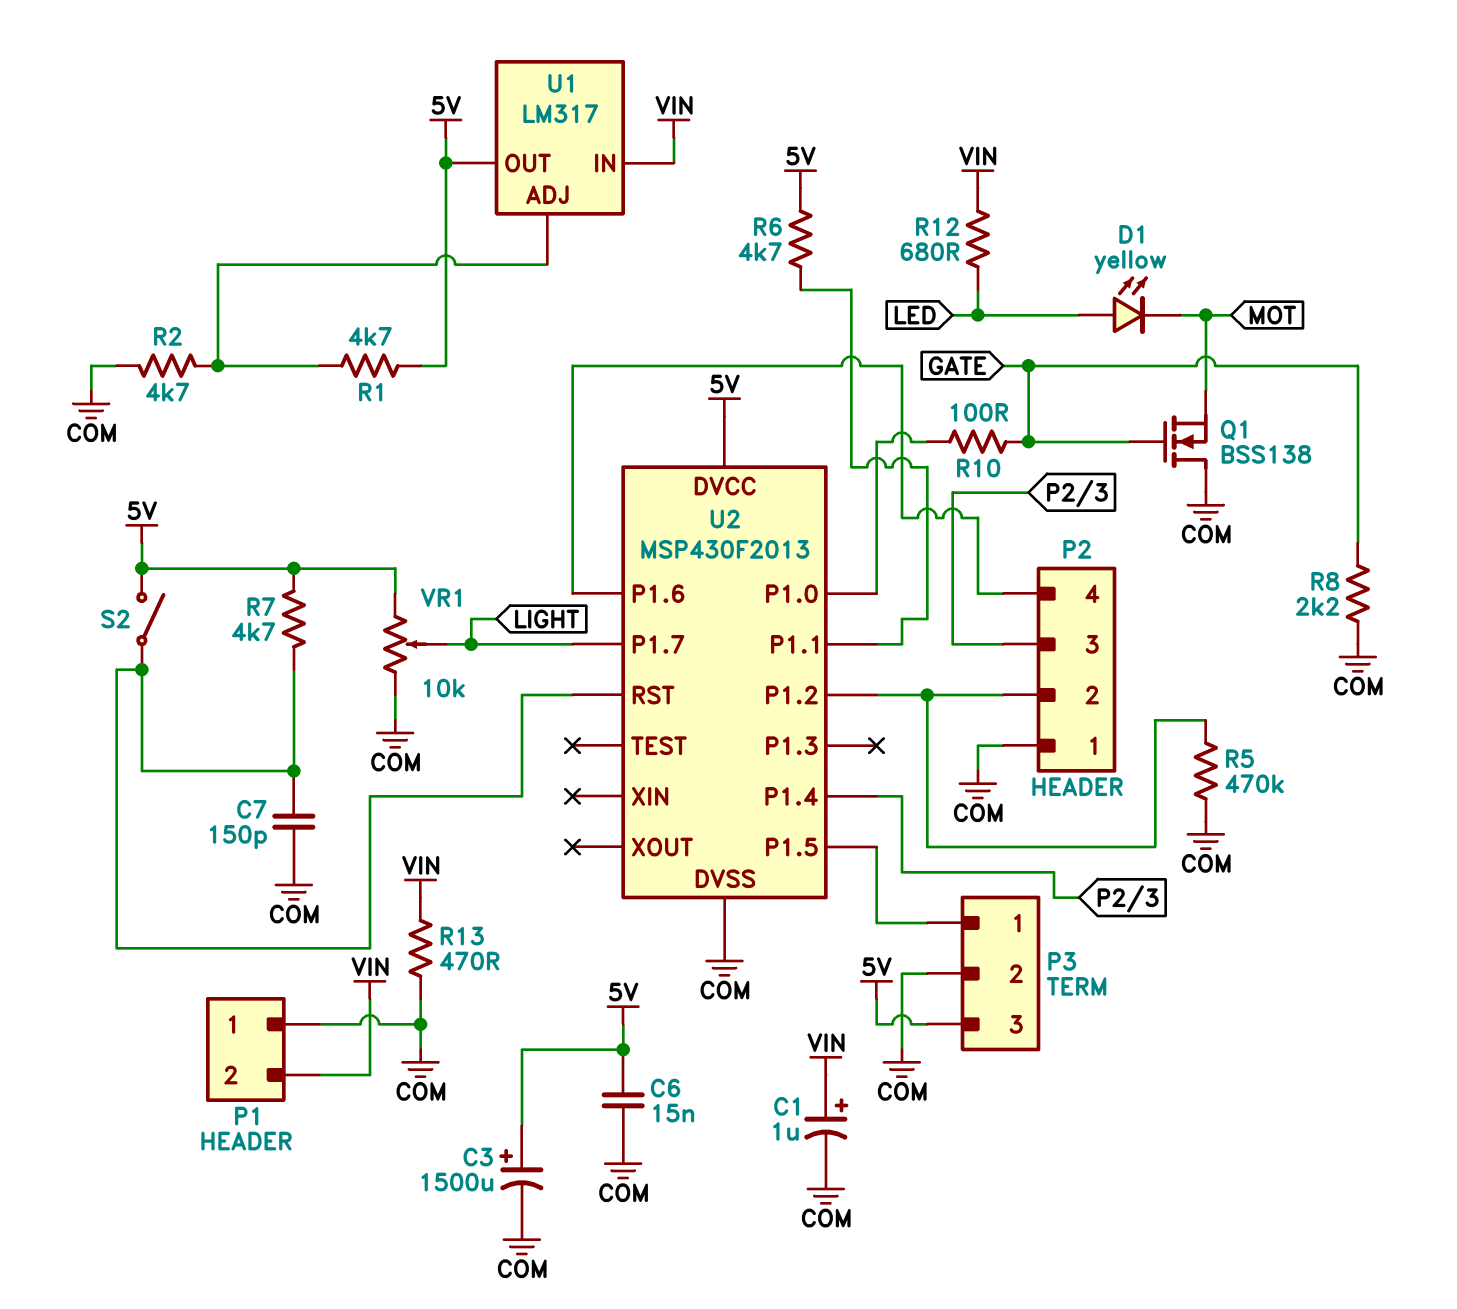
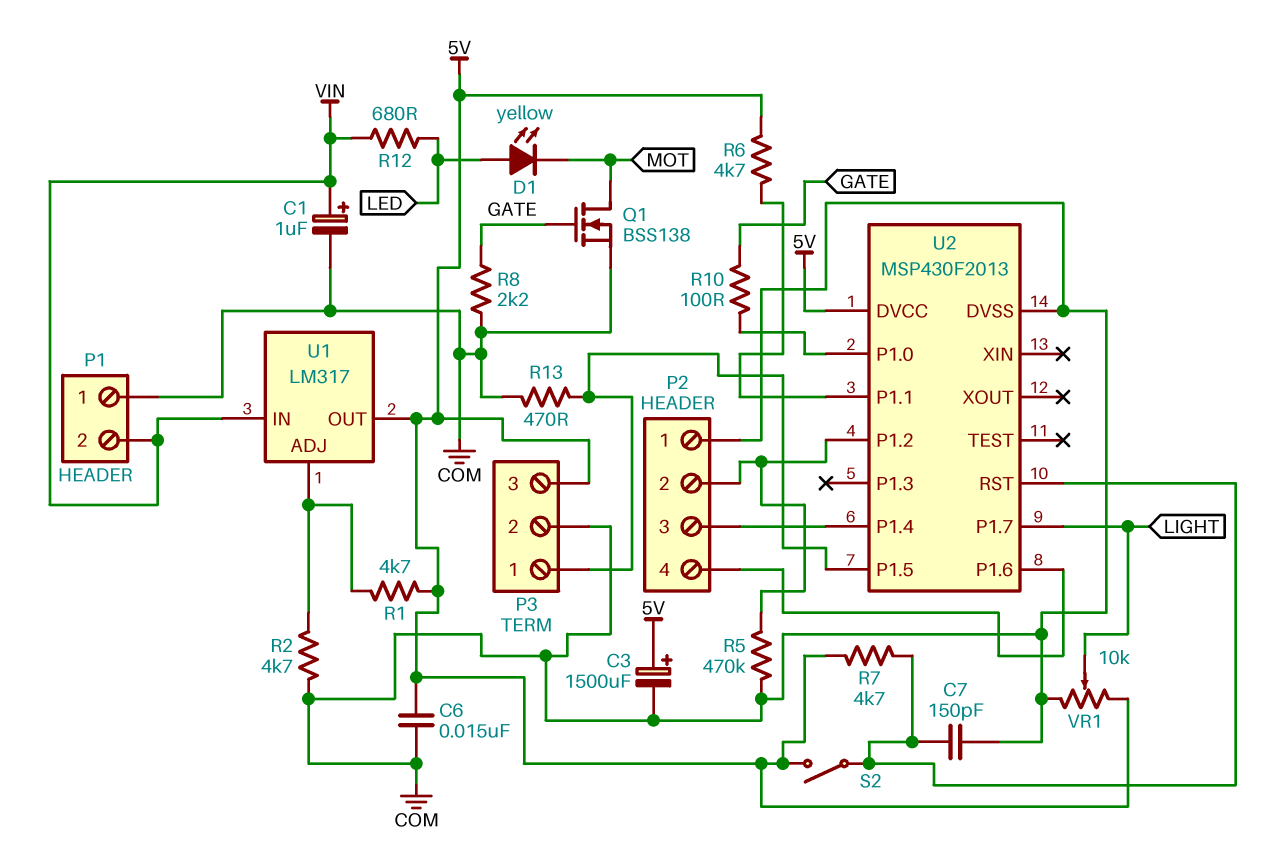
Q1: NMOS BSS138 (G GATE, D COM, S MOT) -> NMOS BSS138 (G GATE, D MOT, S COM)
R13: 470 (COM, VIN) -> 470 (COM, P3/1)

